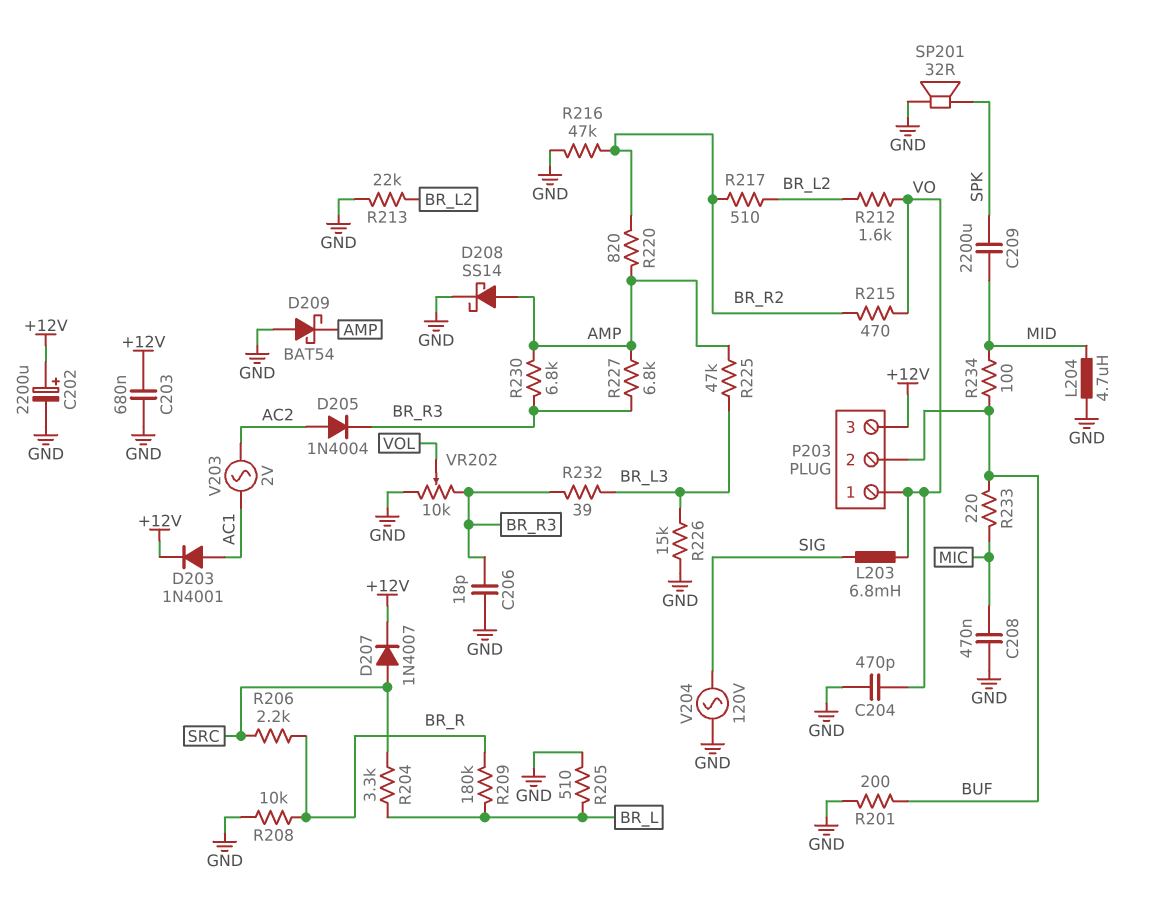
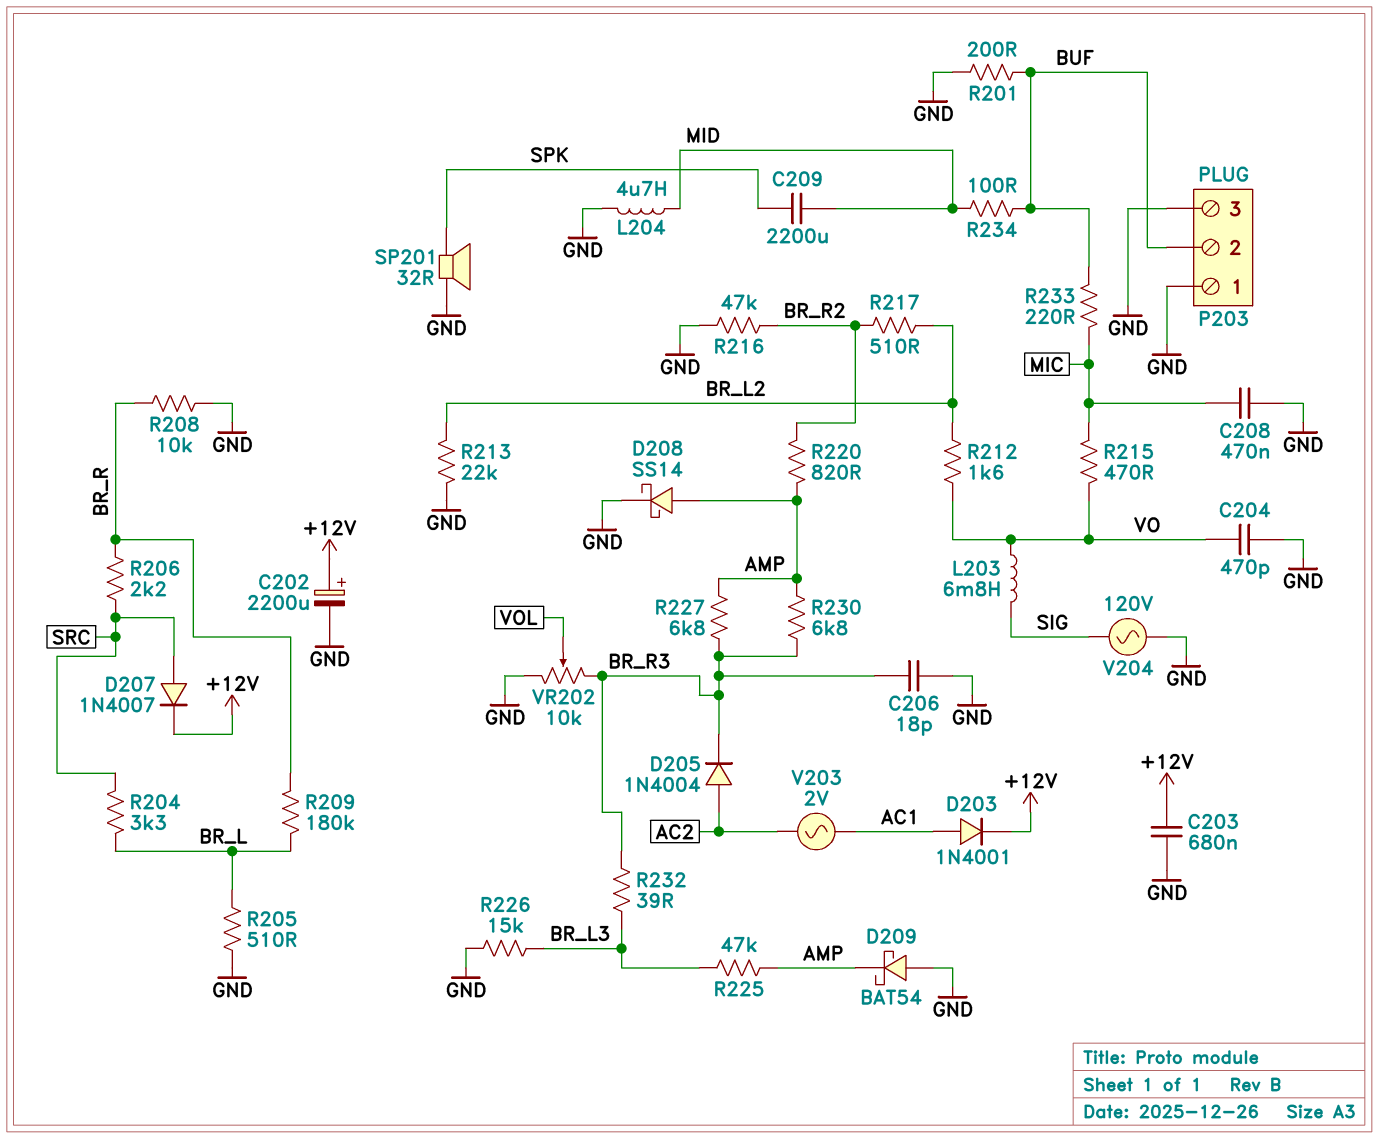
P203 pin 1: VO -> GND
P203 pin 3: +12V -> GND
R215: 470 (BR_R2, VO) -> 470 (MIC, VO)

